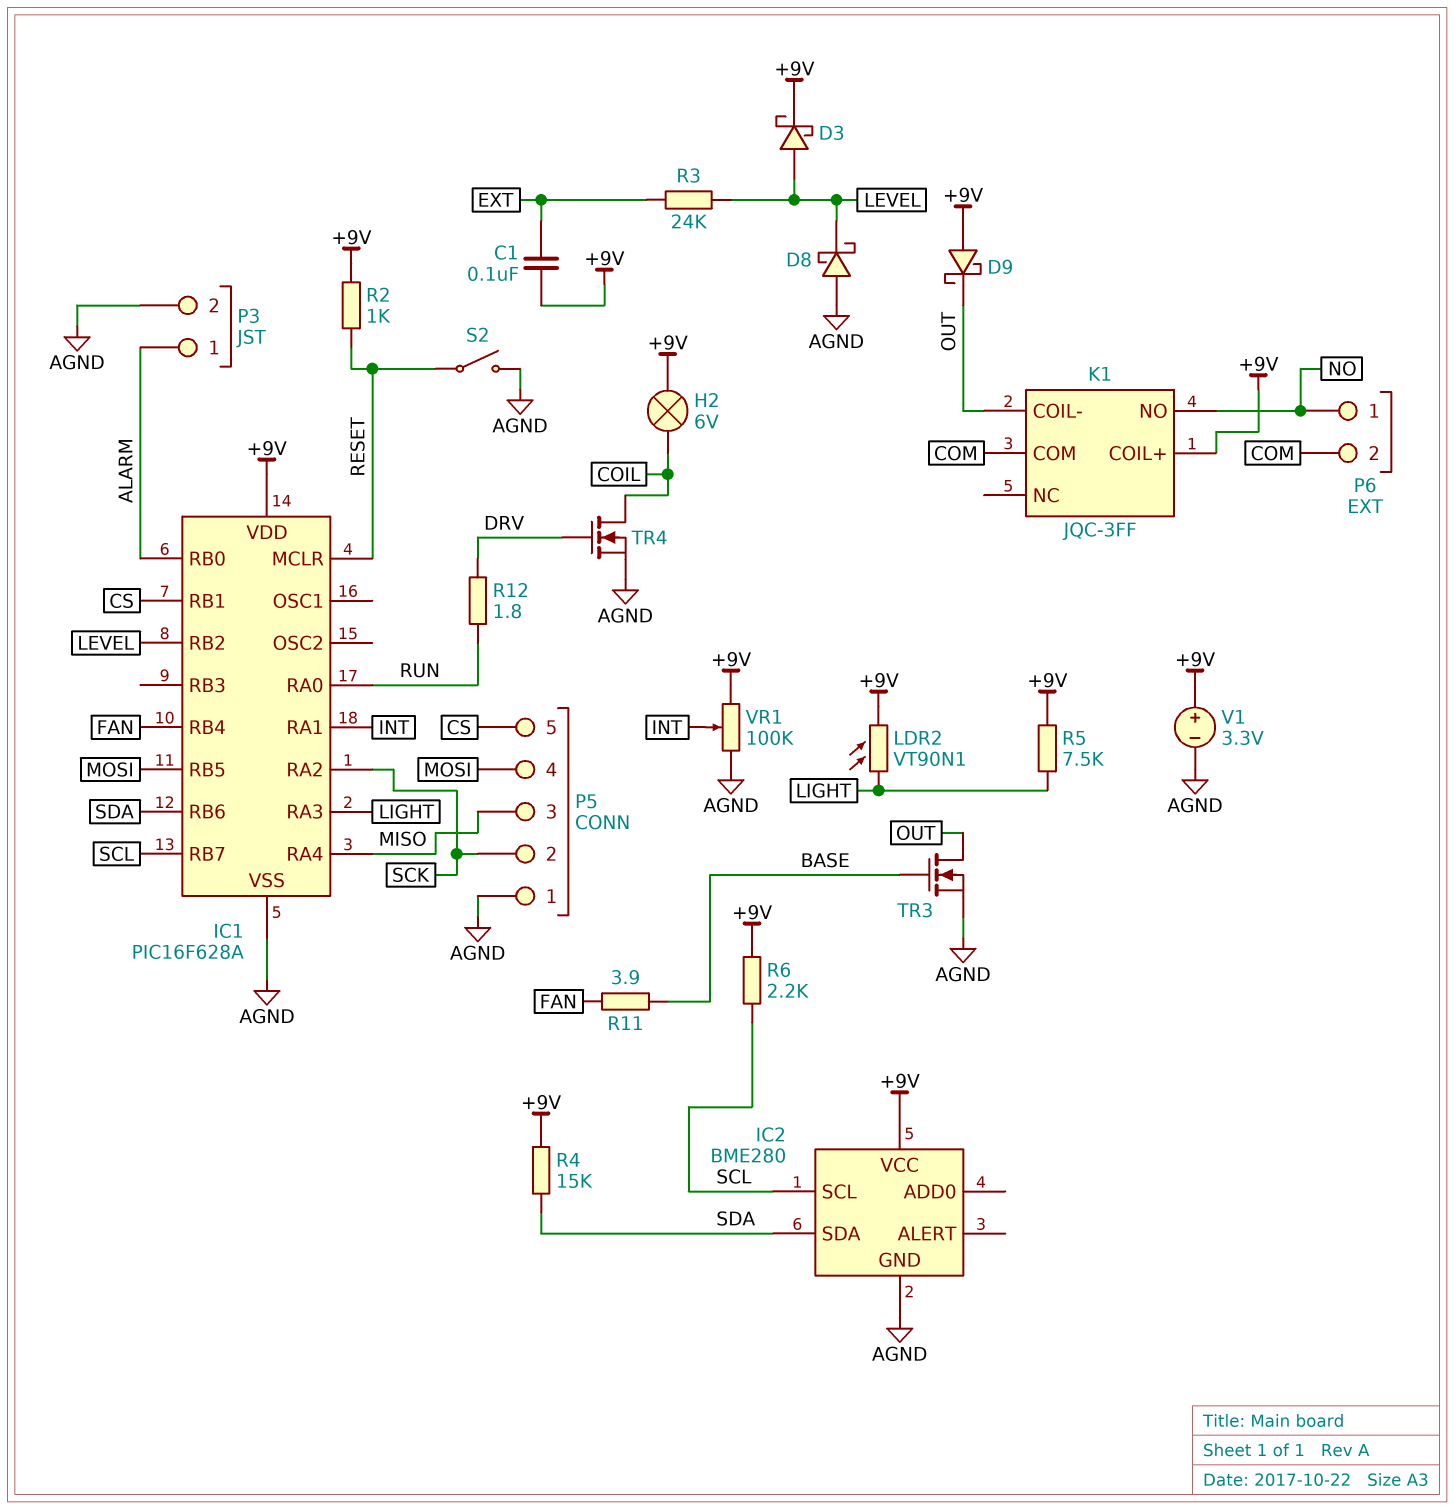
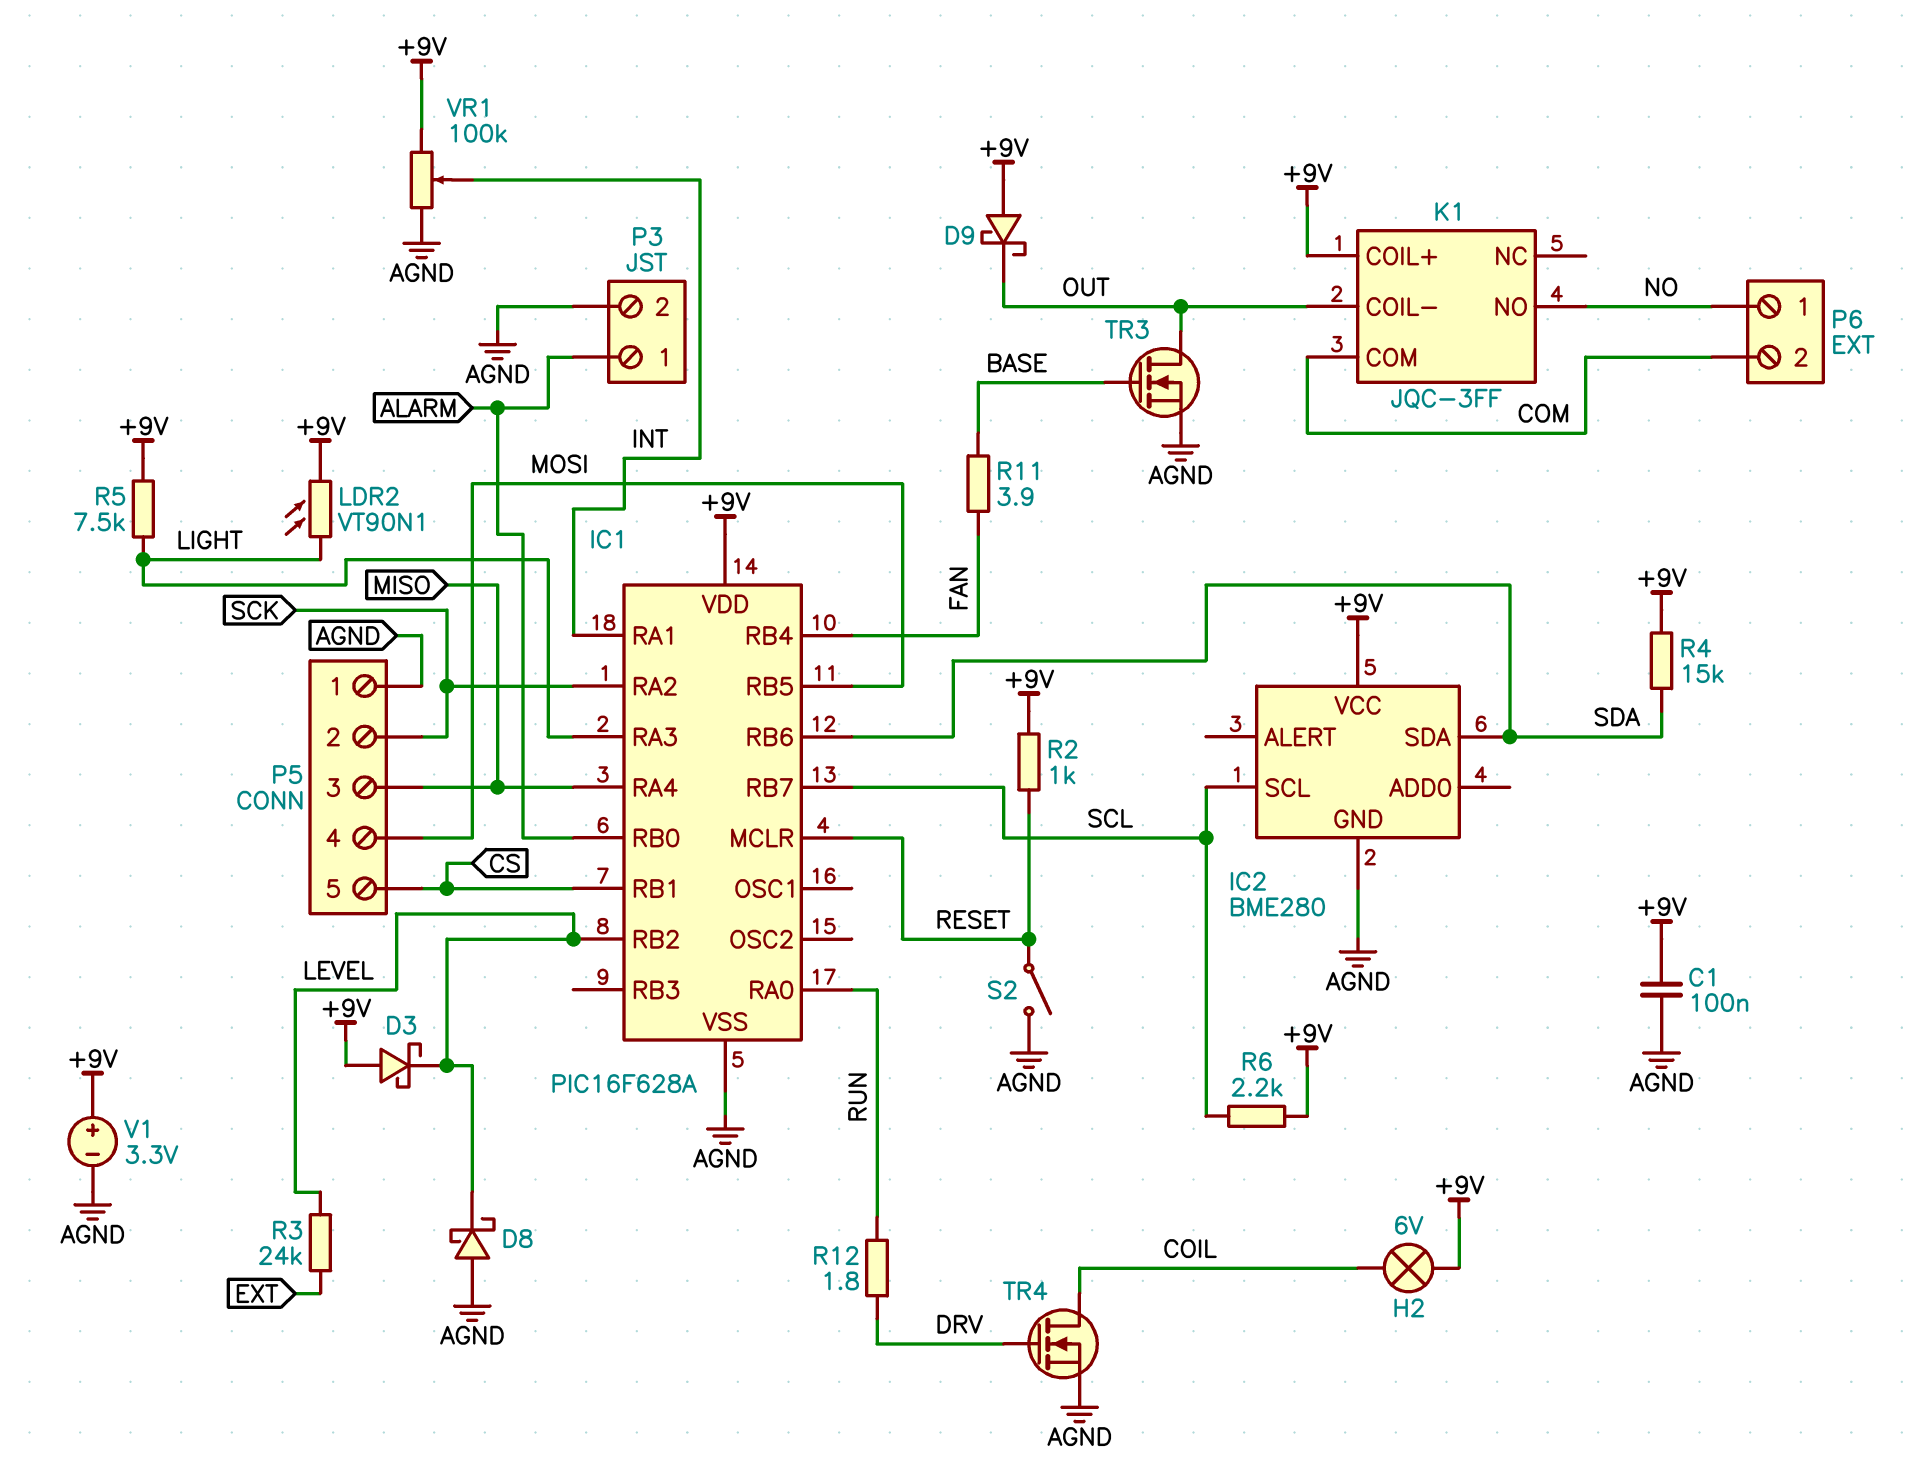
C1: 100nF (+9V, EXT) -> 100nF (+9V, AGND)
D3: schottky (A LEVEL, K +9V) -> schottky (A +9V, K LEVEL)

